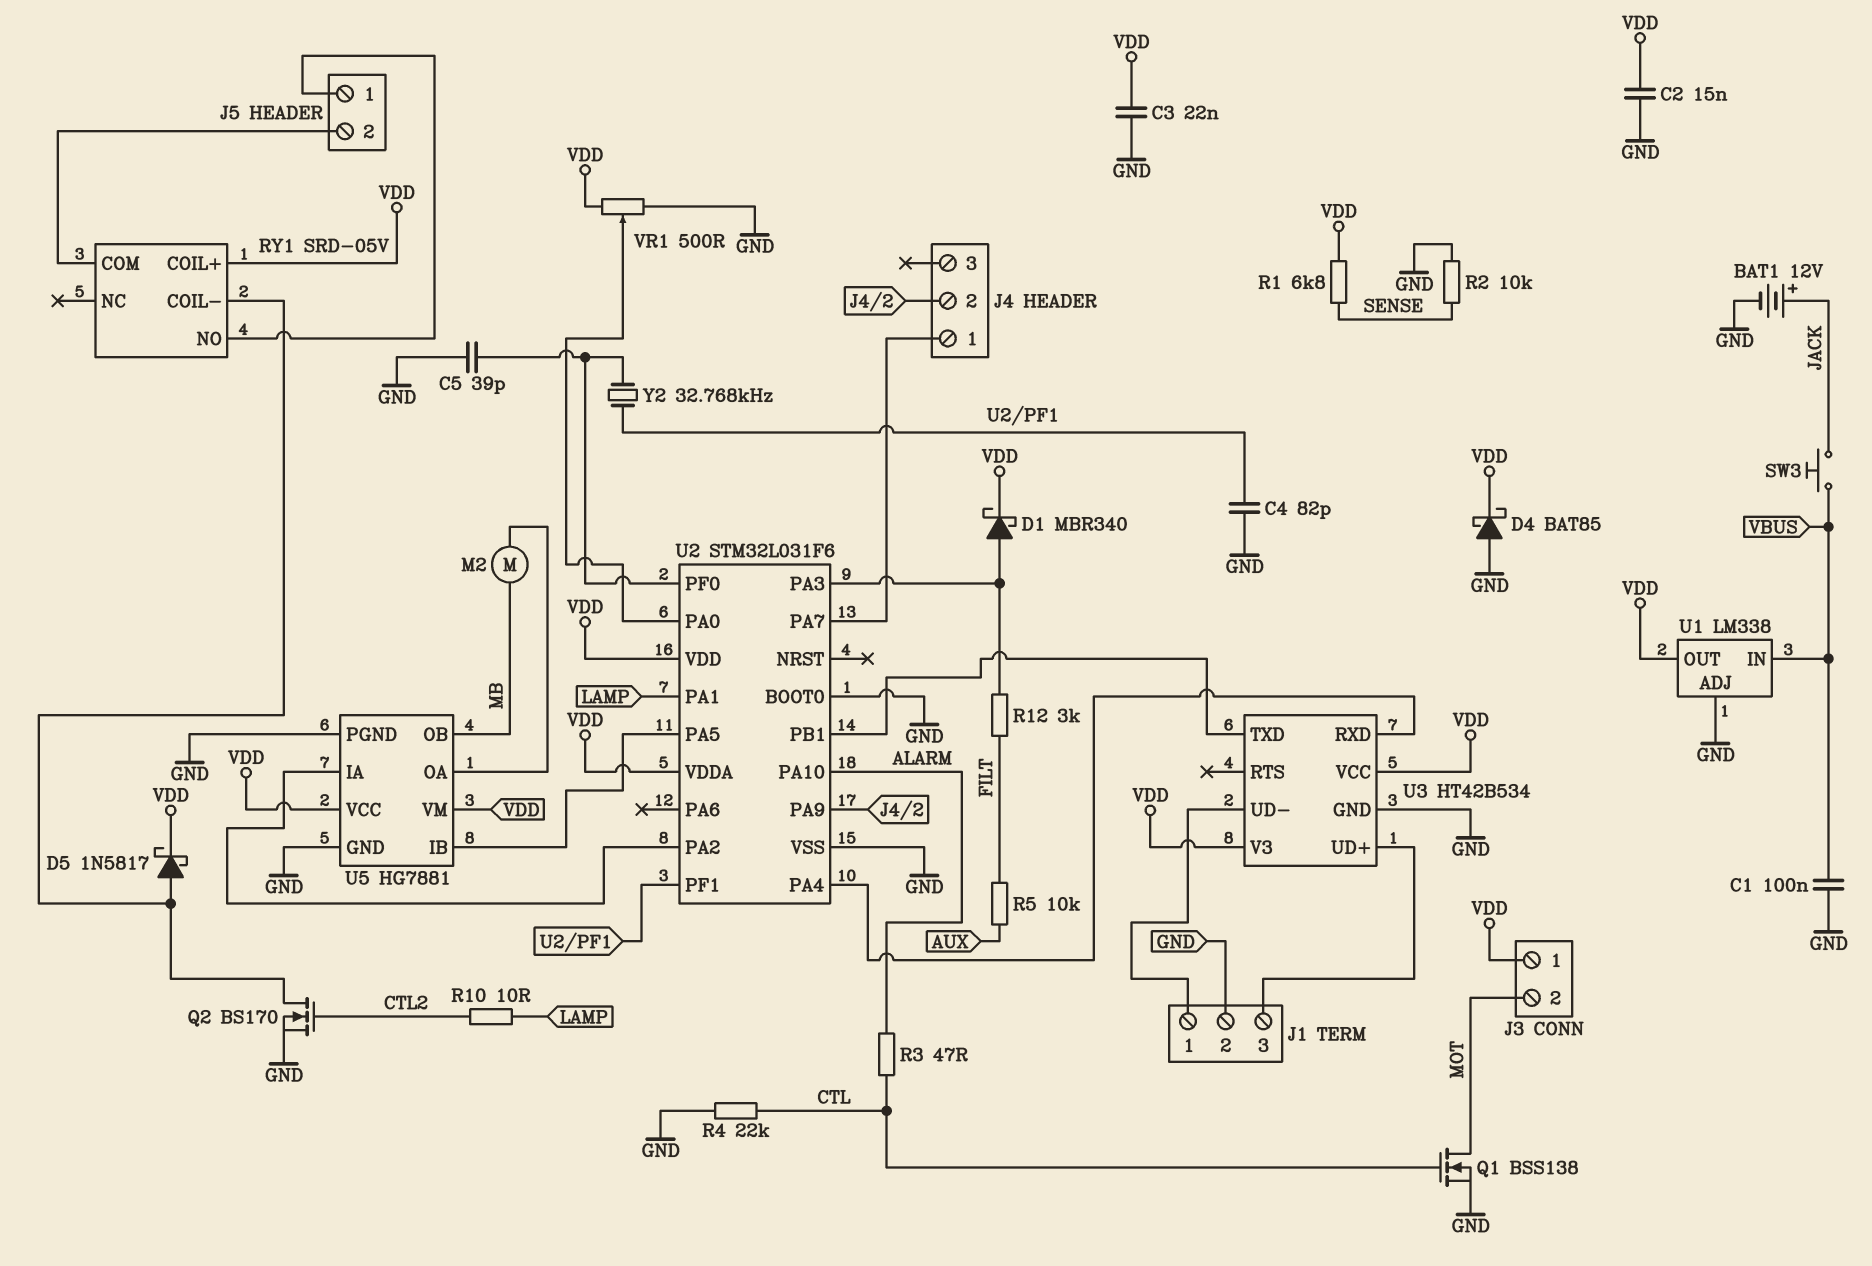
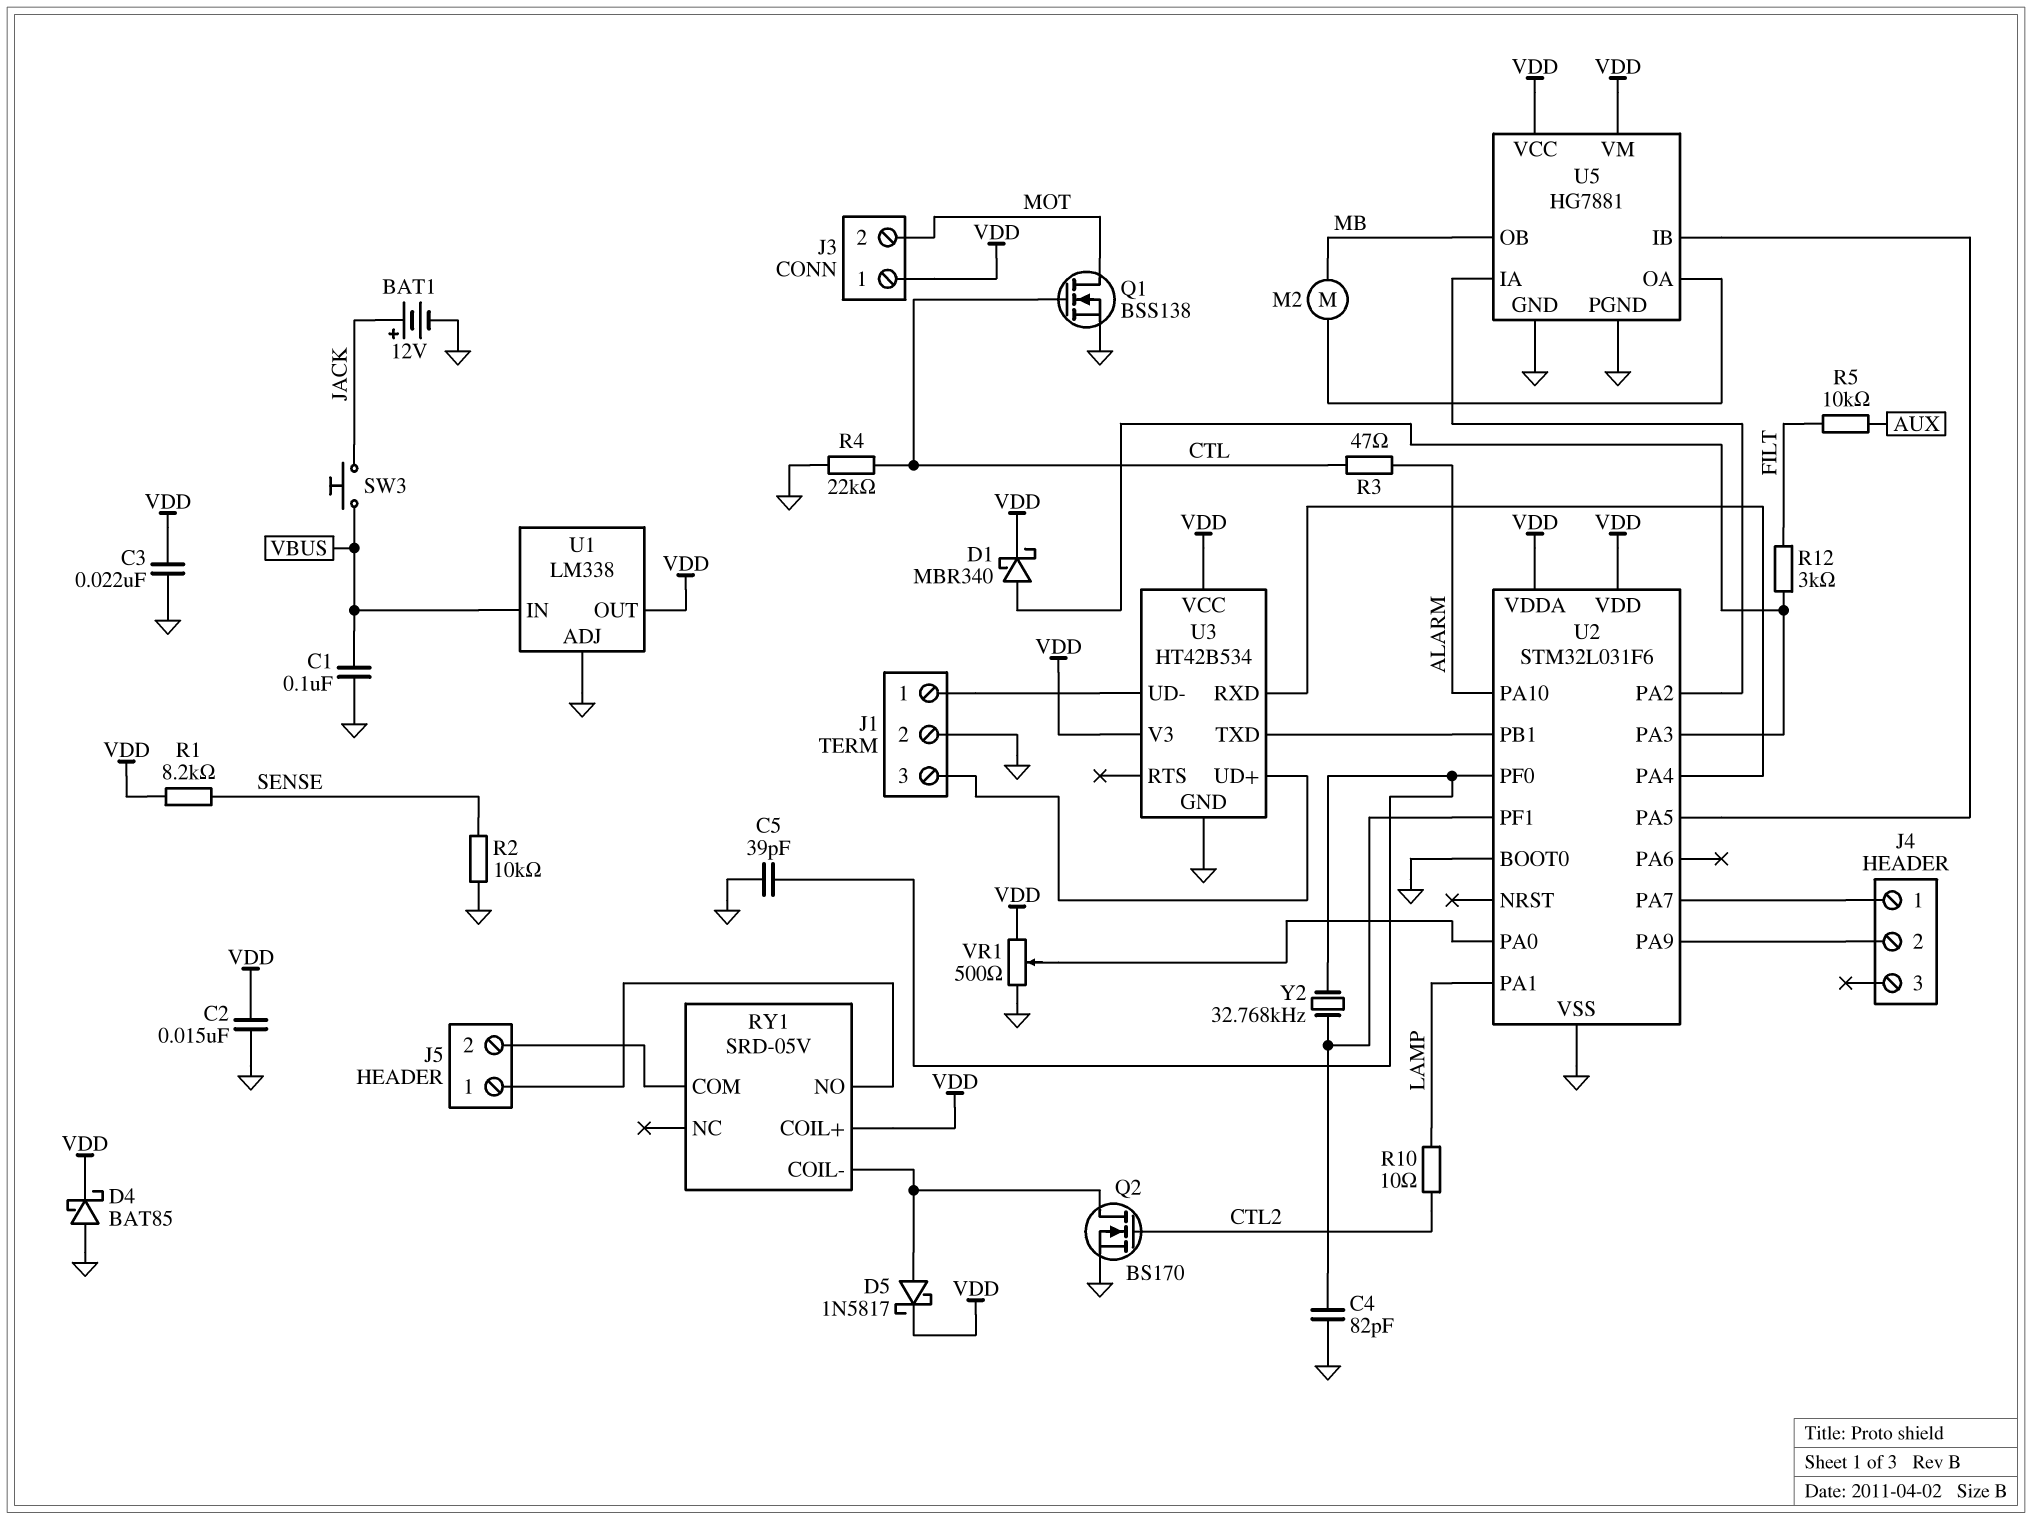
R1: 6.8k (SENSE, VDD) -> 8.2k (SENSE, VDD)

